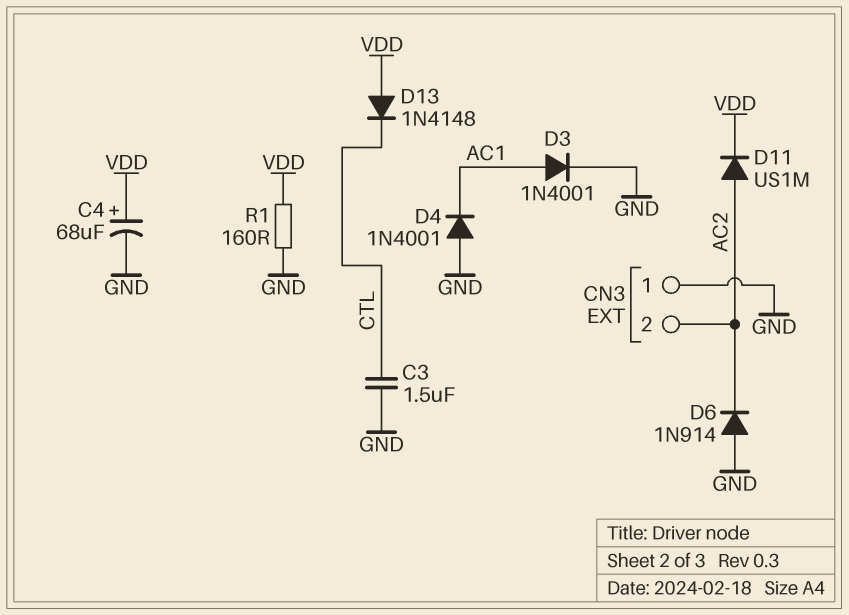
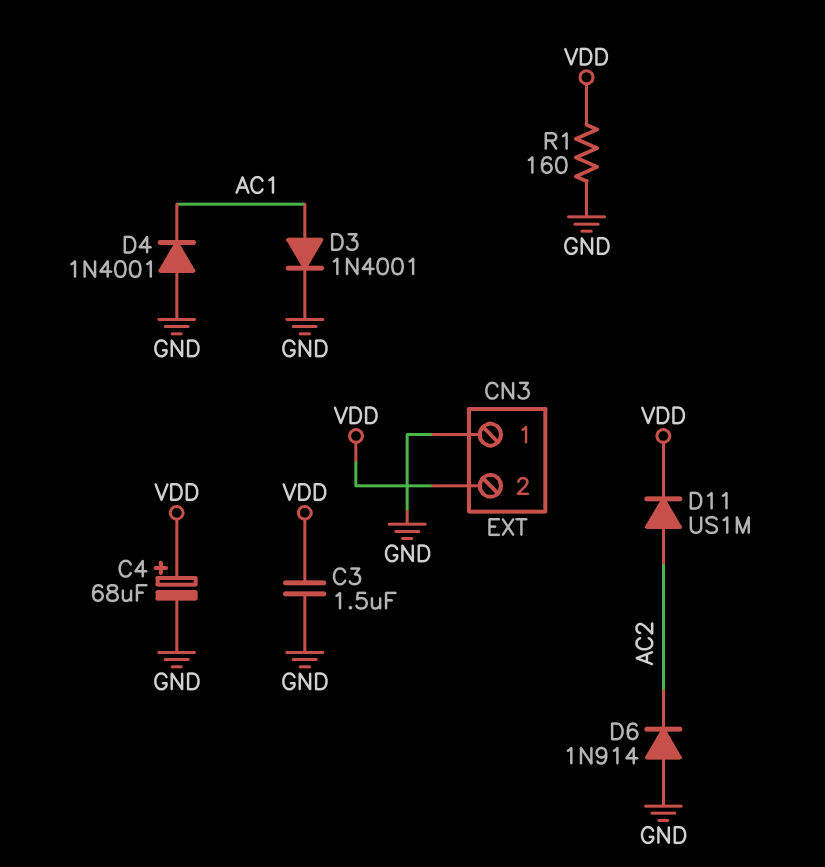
C3: 1.5uF (CTL, GND) -> 1.5uF (GND, VDD)
CN3 pin 2: AC2 -> VDD
D13: diode 1N4148 (A VDD, K CTL) -> none

